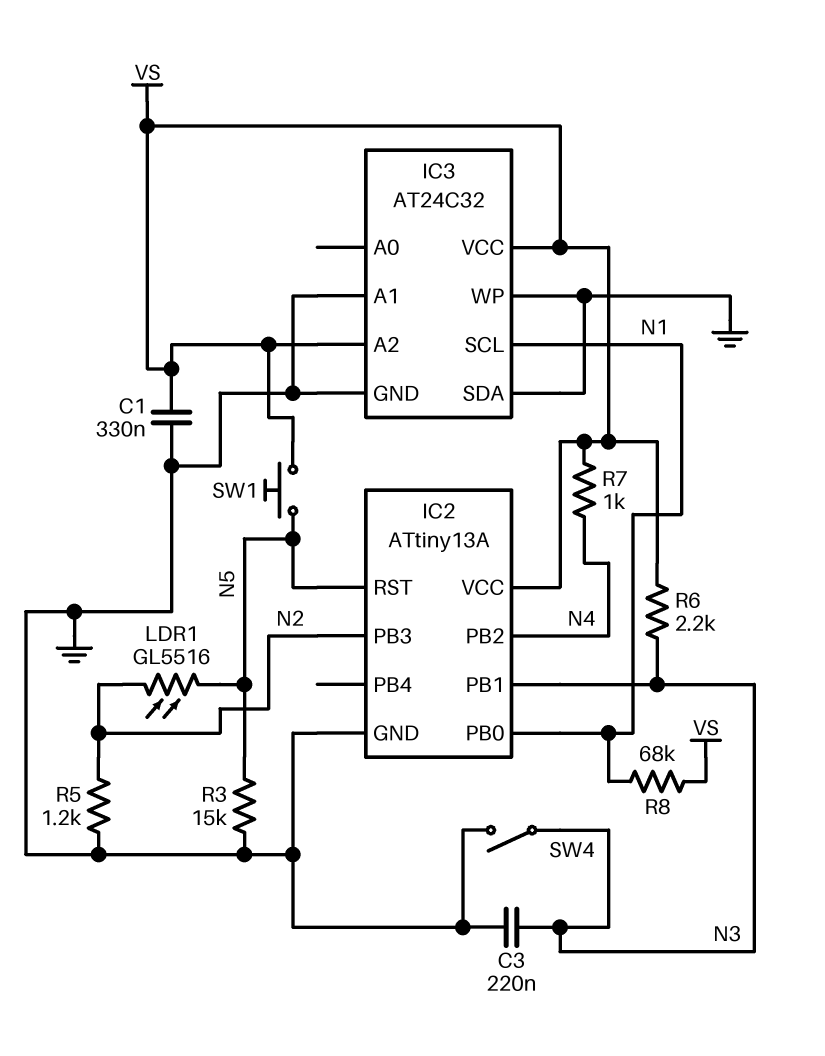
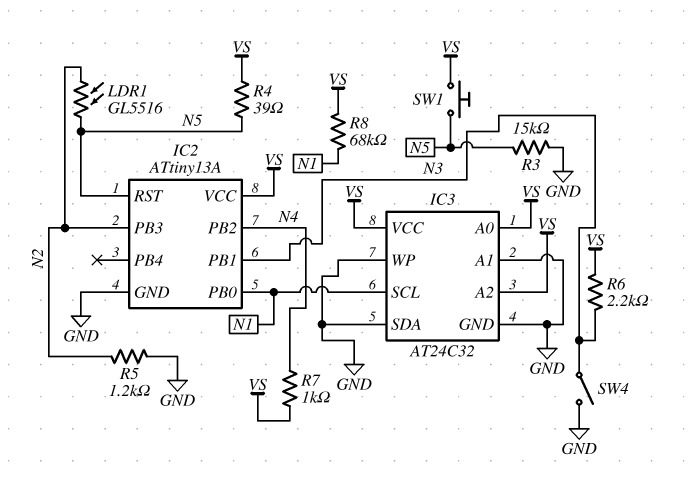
C1: 330nF (GND, VS) -> none
C3: 220nF (GND, N3) -> none
IC3 pin A0: none -> VS
R4: none -> 39 (N5, VS)

